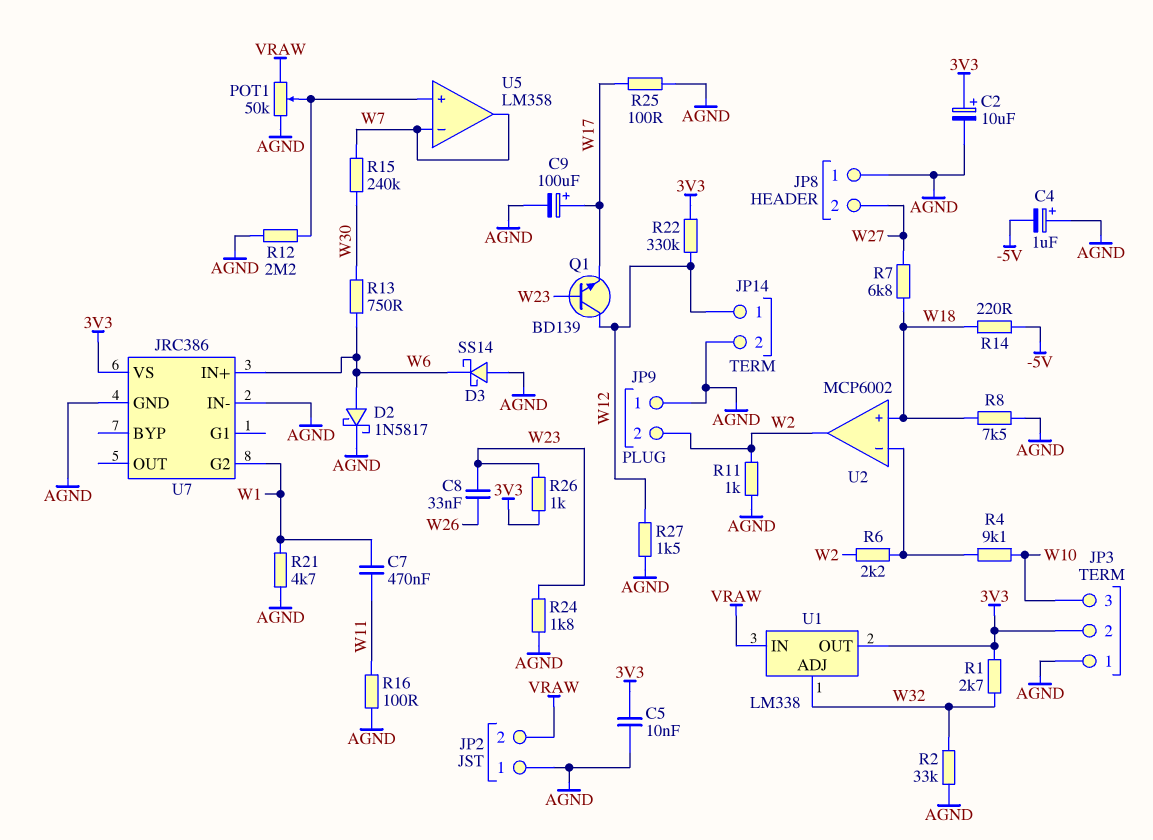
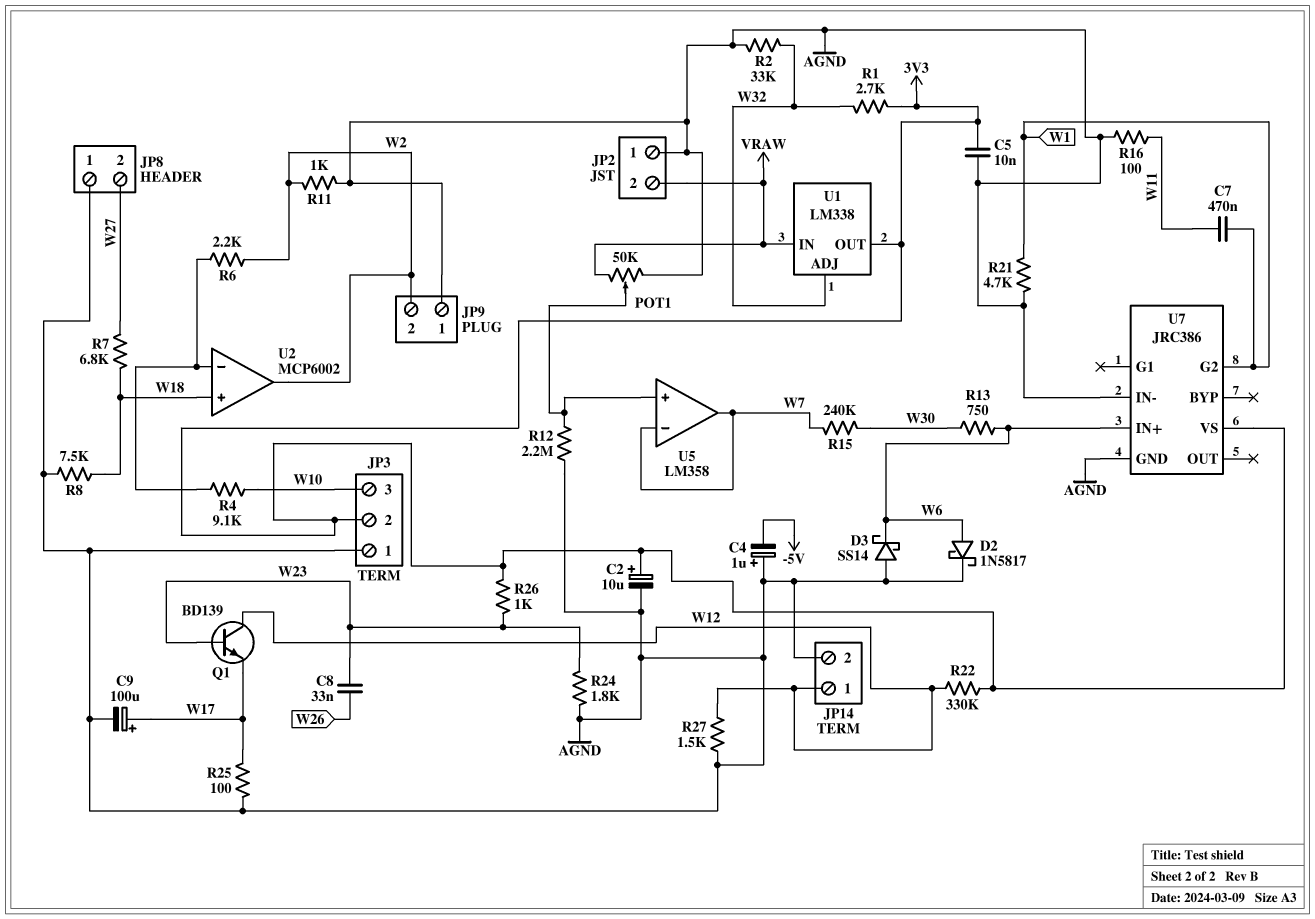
R14: 220 (-5V, W18) -> none

